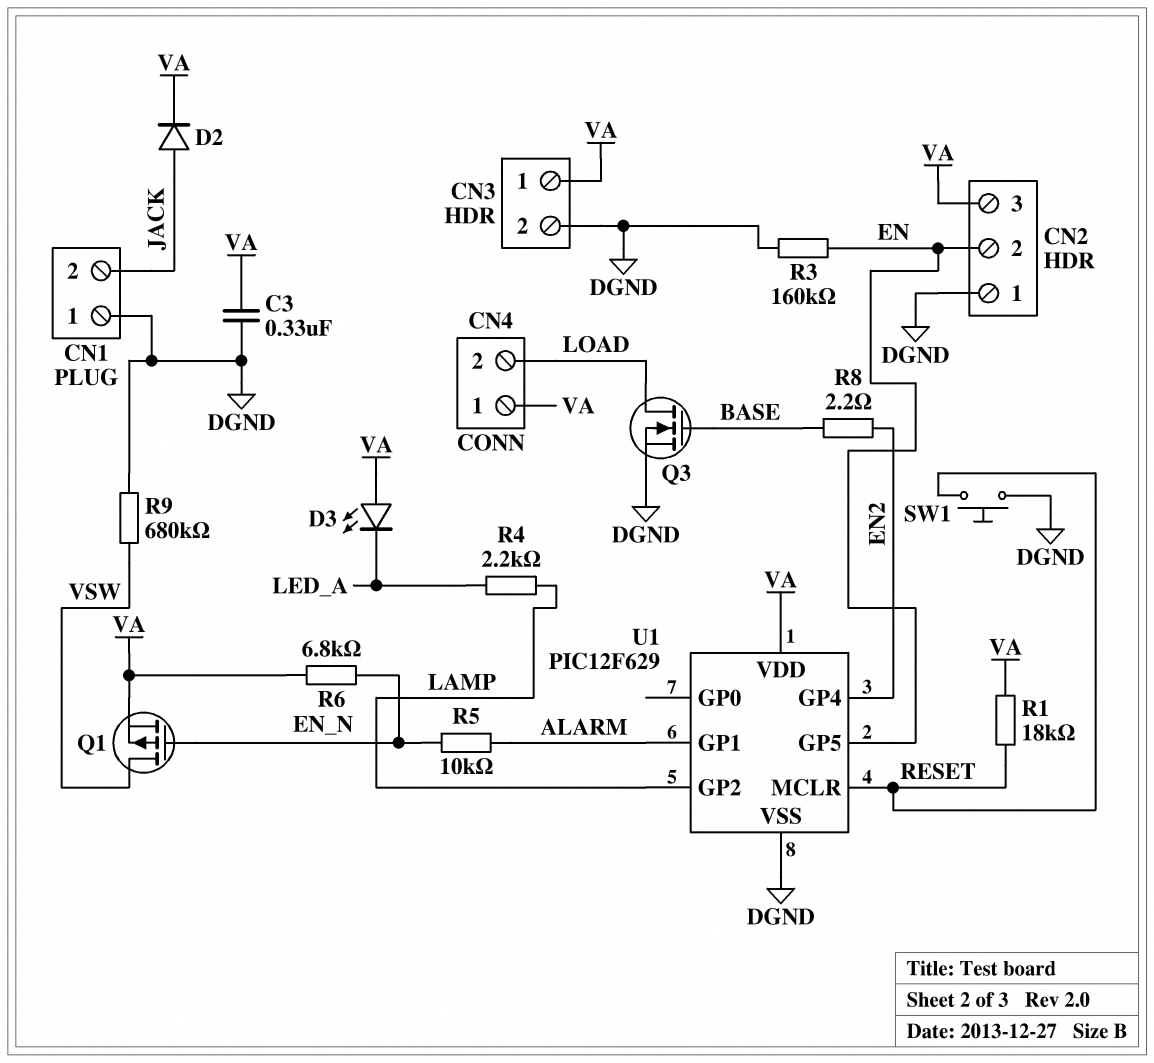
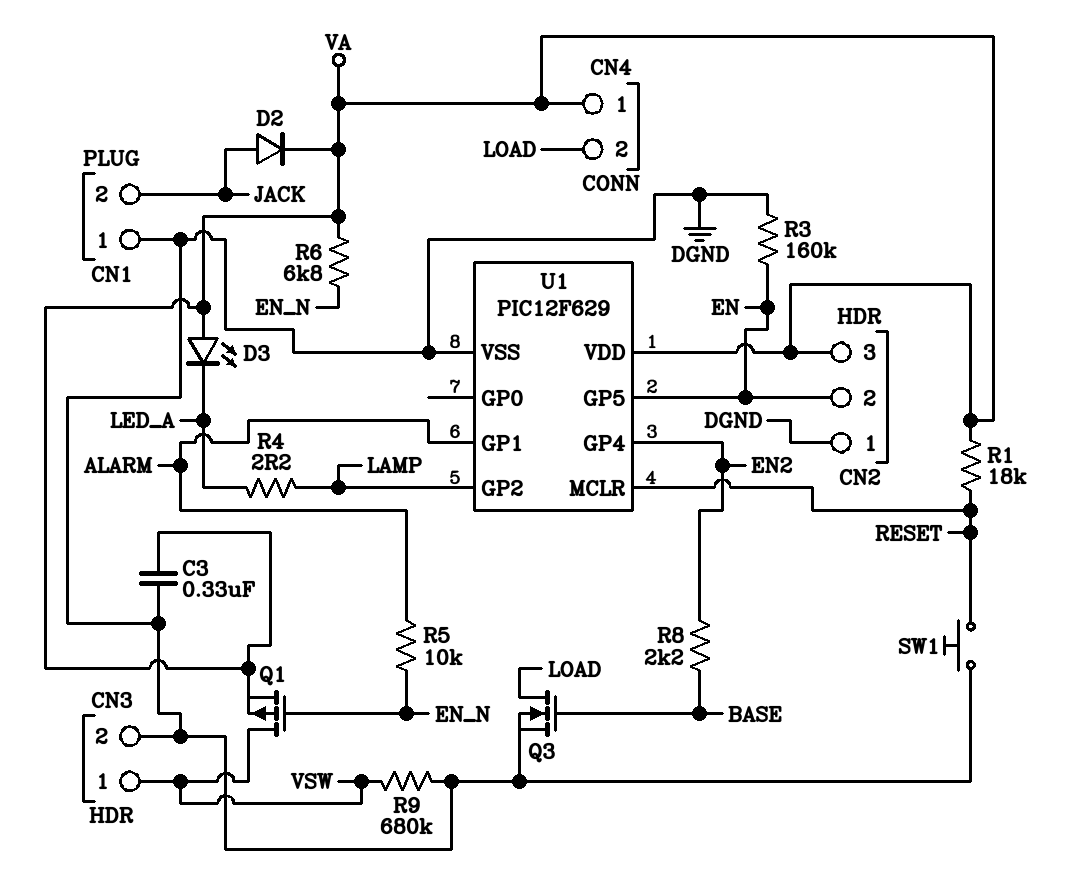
CN3 pin 1: VA -> VSW
R4: 2.2k (LAMP, LED_A) -> 2.2 (LAMP, LED_A)
R8: 2.2 (BASE, EN2) -> 2.2k (BASE, EN2)

